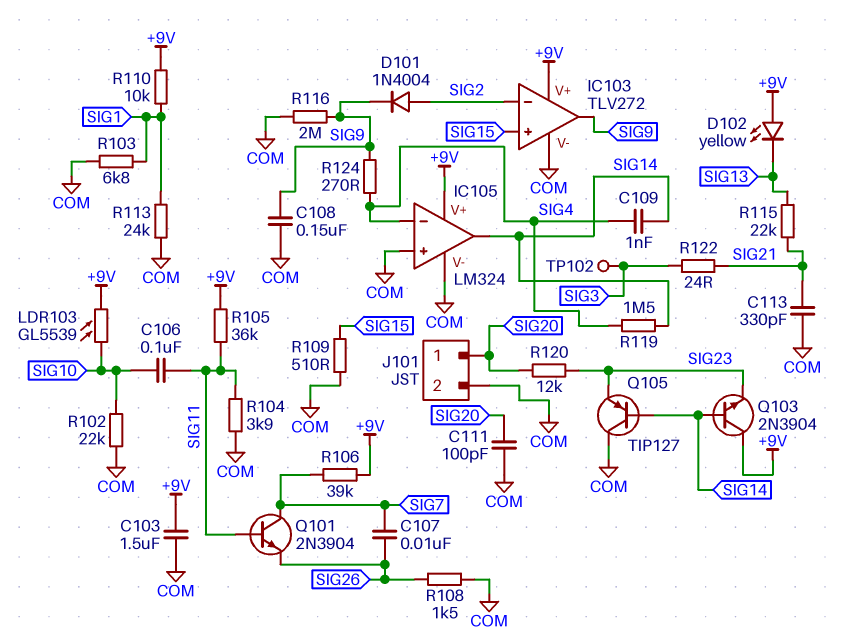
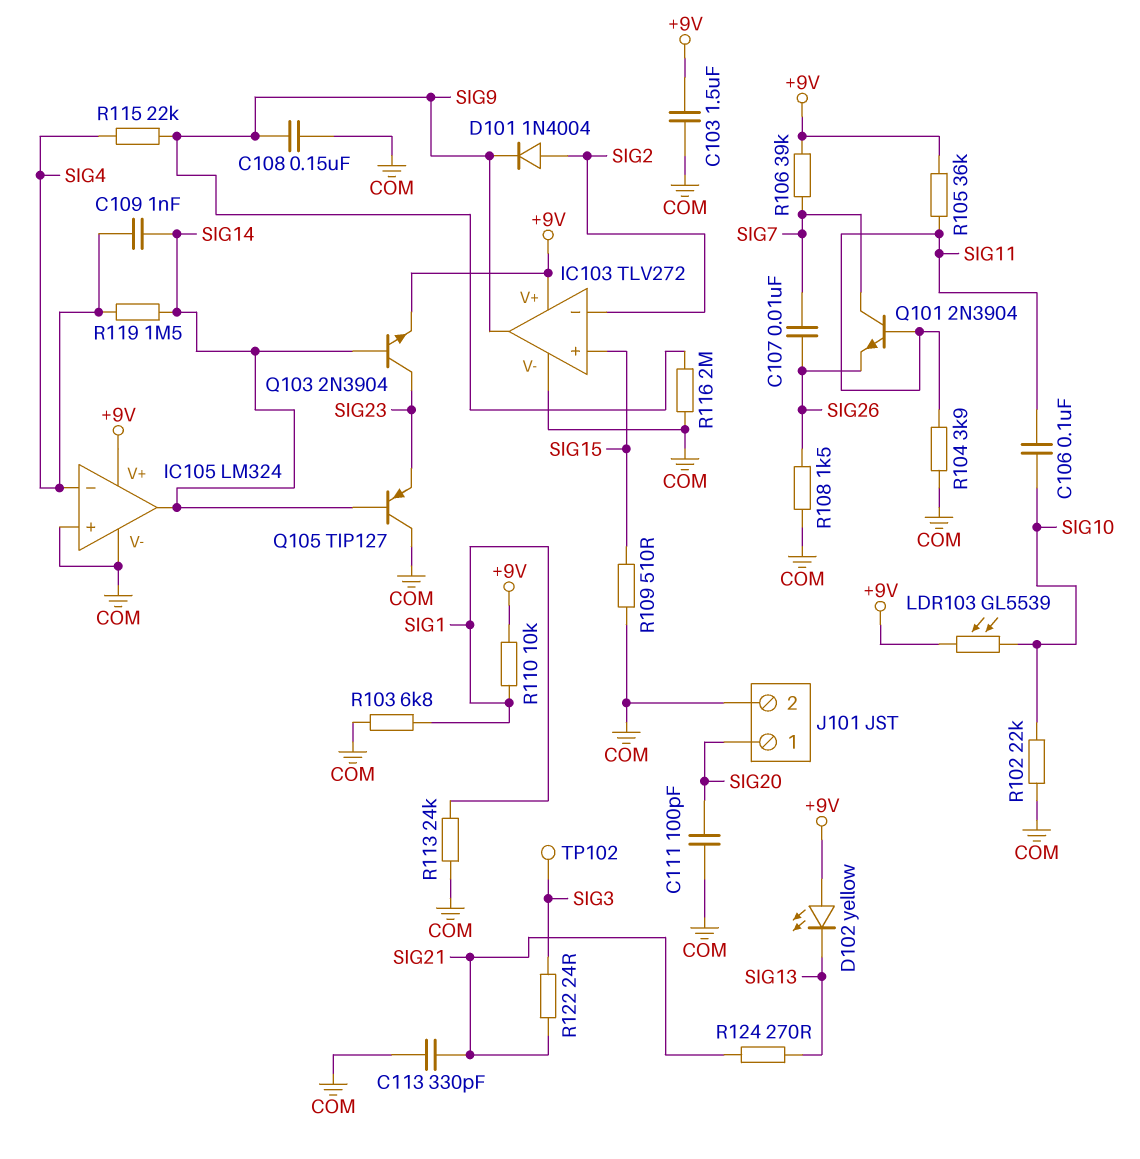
Q103: NPN 2N3904 (B SIG14, C +9V, E SIG23) -> NPN 2N3904 (B SIG14, C SIG23, E +9V)
R115: 22k (SIG13, SIG21) -> 22k (SIG4, SIG9)
R120: 12k (SIG20, SIG23) -> none
R124: 270 (SIG4, SIG9) -> 270 (SIG13, SIG21)

